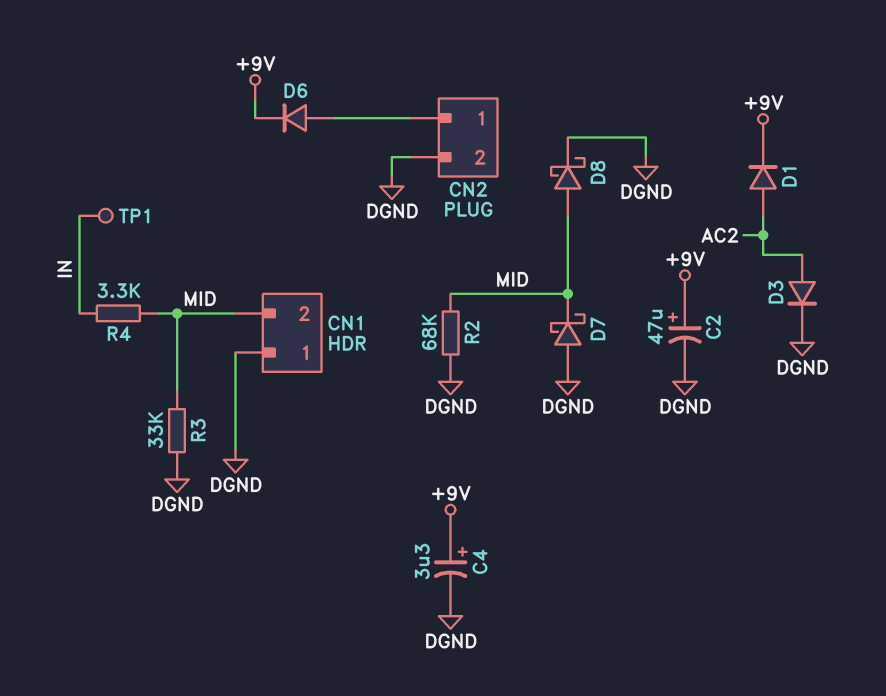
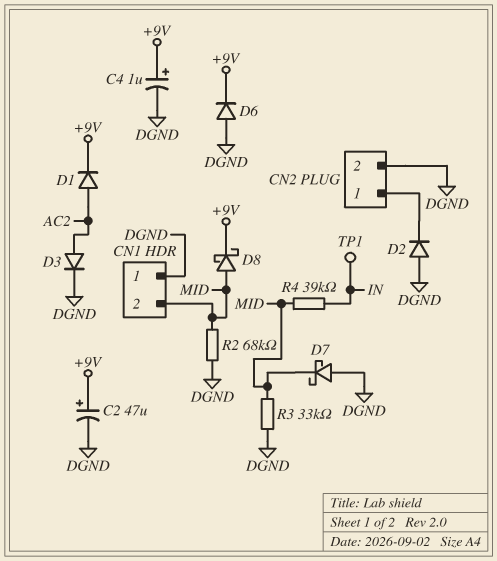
C4: 3.3uF (plus +9V, minus DGND) -> 1uF (plus +9V, minus DGND)
D2: none -> diode (A DGND, K CN2/1)
D6: diode (A CN2/1, K +9V) -> diode (A DGND, K +9V)
D8: schottky (A MID, K DGND) -> schottky (A MID, K +9V)
R4: 3.3k (IN, MID) -> 39k (IN, MID)

